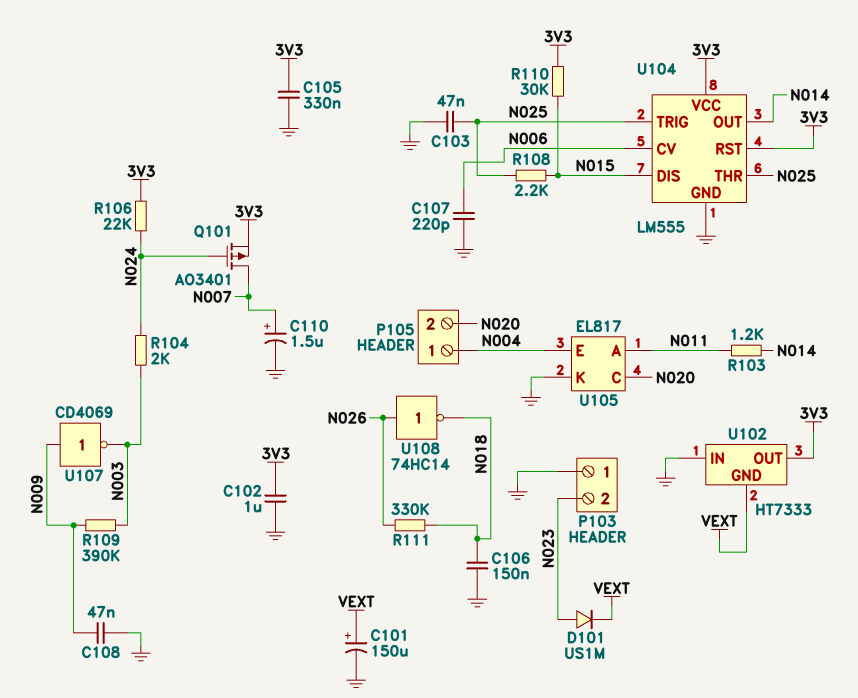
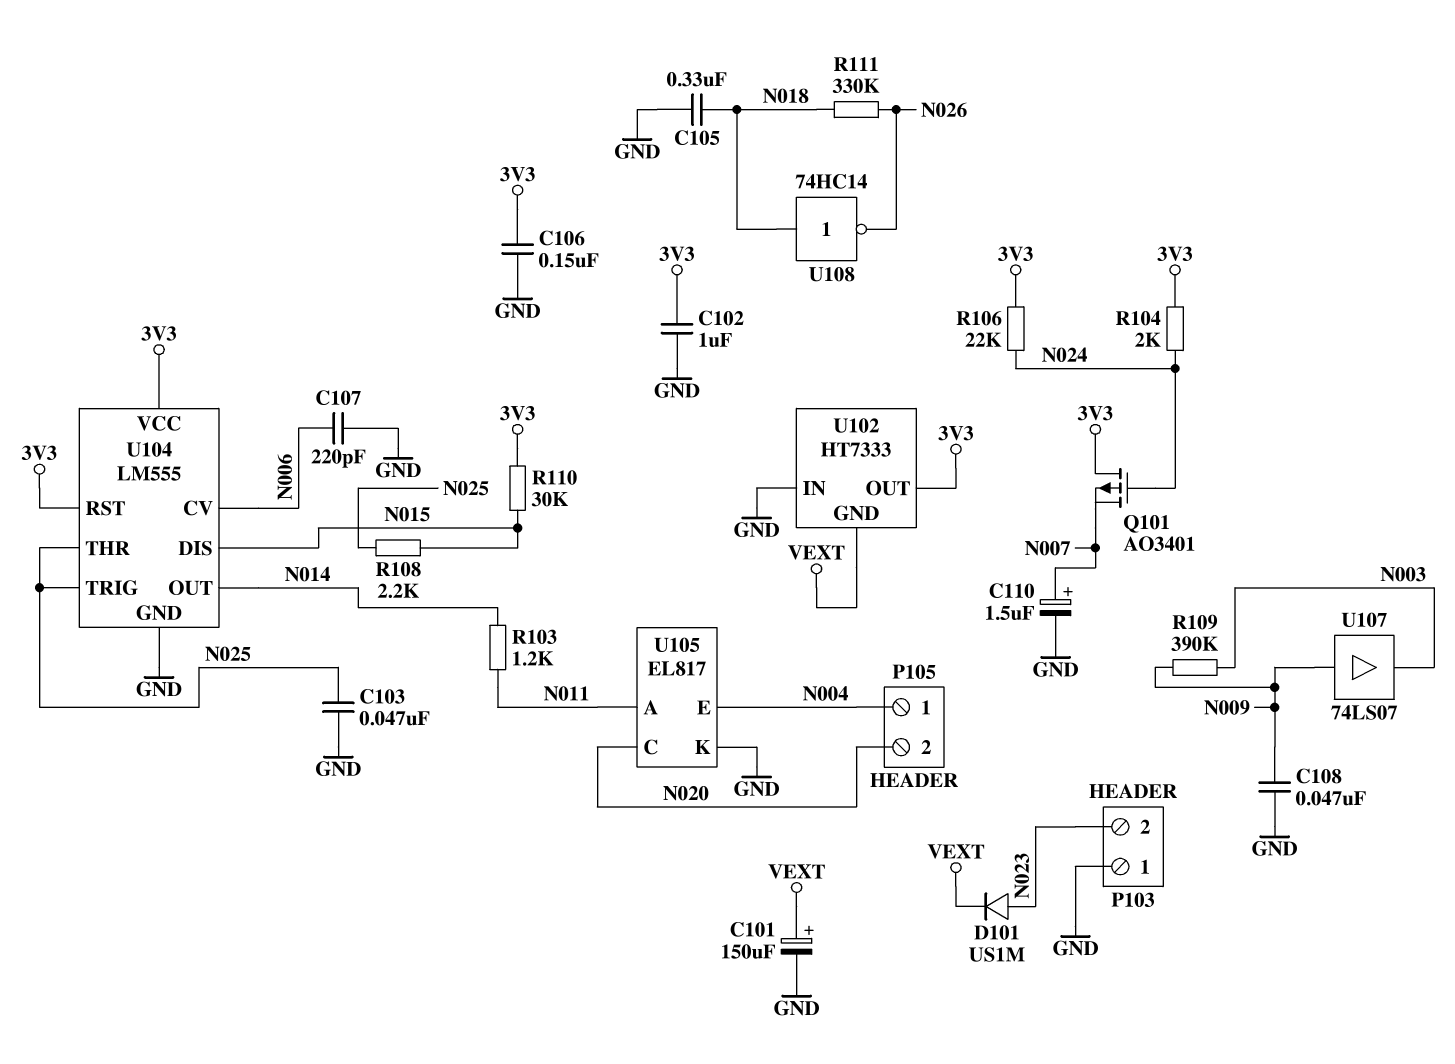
C105: 330nF (3V3, GND) -> 330nF (GND, N018)
C106: 150nF (GND, N018) -> 150nF (3V3, GND)
Q101: PMOS AO3401 (G N024, D N007, S 3V3) -> PMOS AO3401 (G N024, D 3V3, S N007)
R104: 2k (N003, N024) -> 2k (3V3, N024)
U107: NOT CD4069 (in N009, out N003) -> buffer 74LS07 (in N009, out N003)
U108: NOT 74HC14 (in N026, out N018) -> NOT 74HC14 (in N018, out N026)

